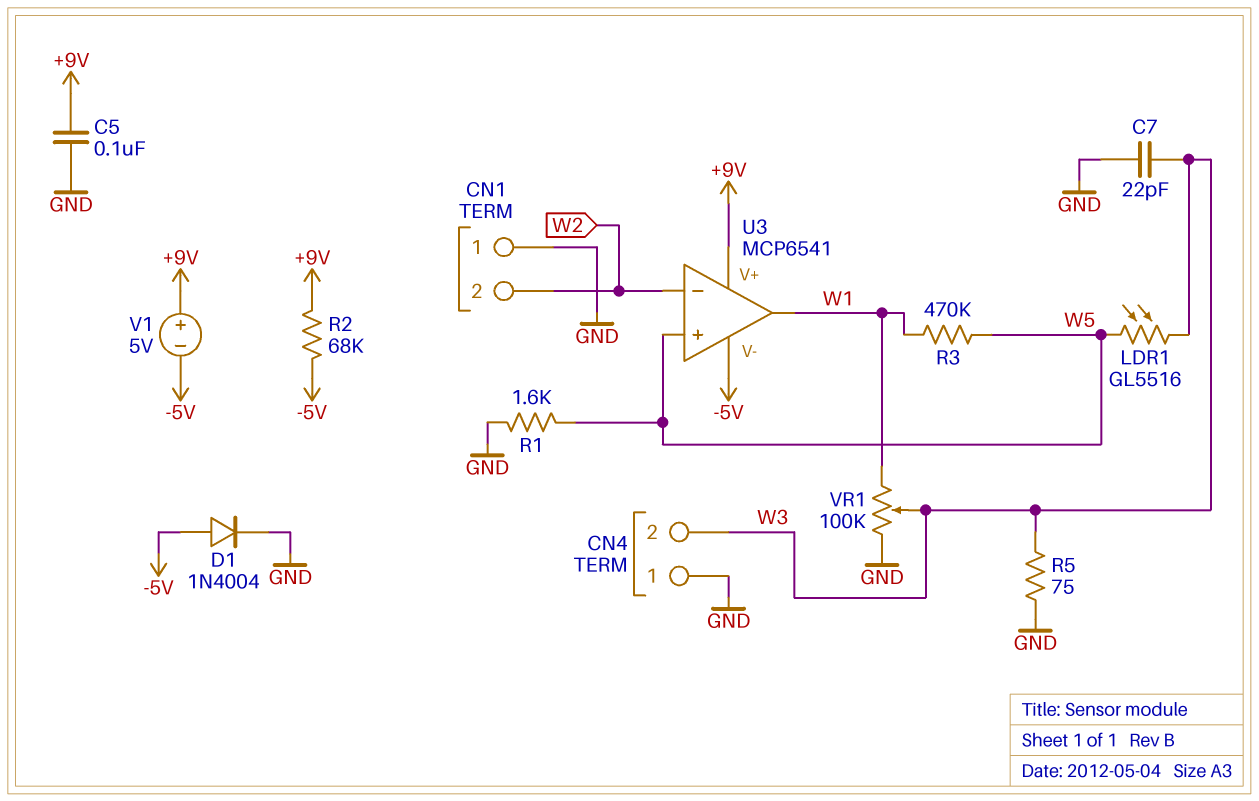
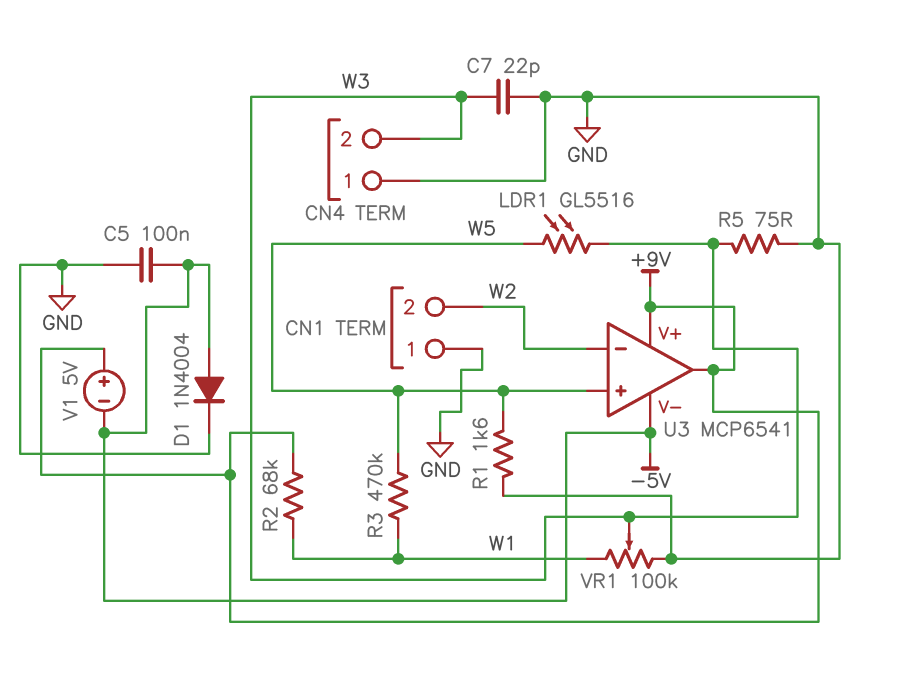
C5: 100nF (+9V, GND) -> 100nF (-5V, GND)
R2: 68k (+9V, -5V) -> 68k (+9V, W1)
U3 pin out: W1 -> +9V

